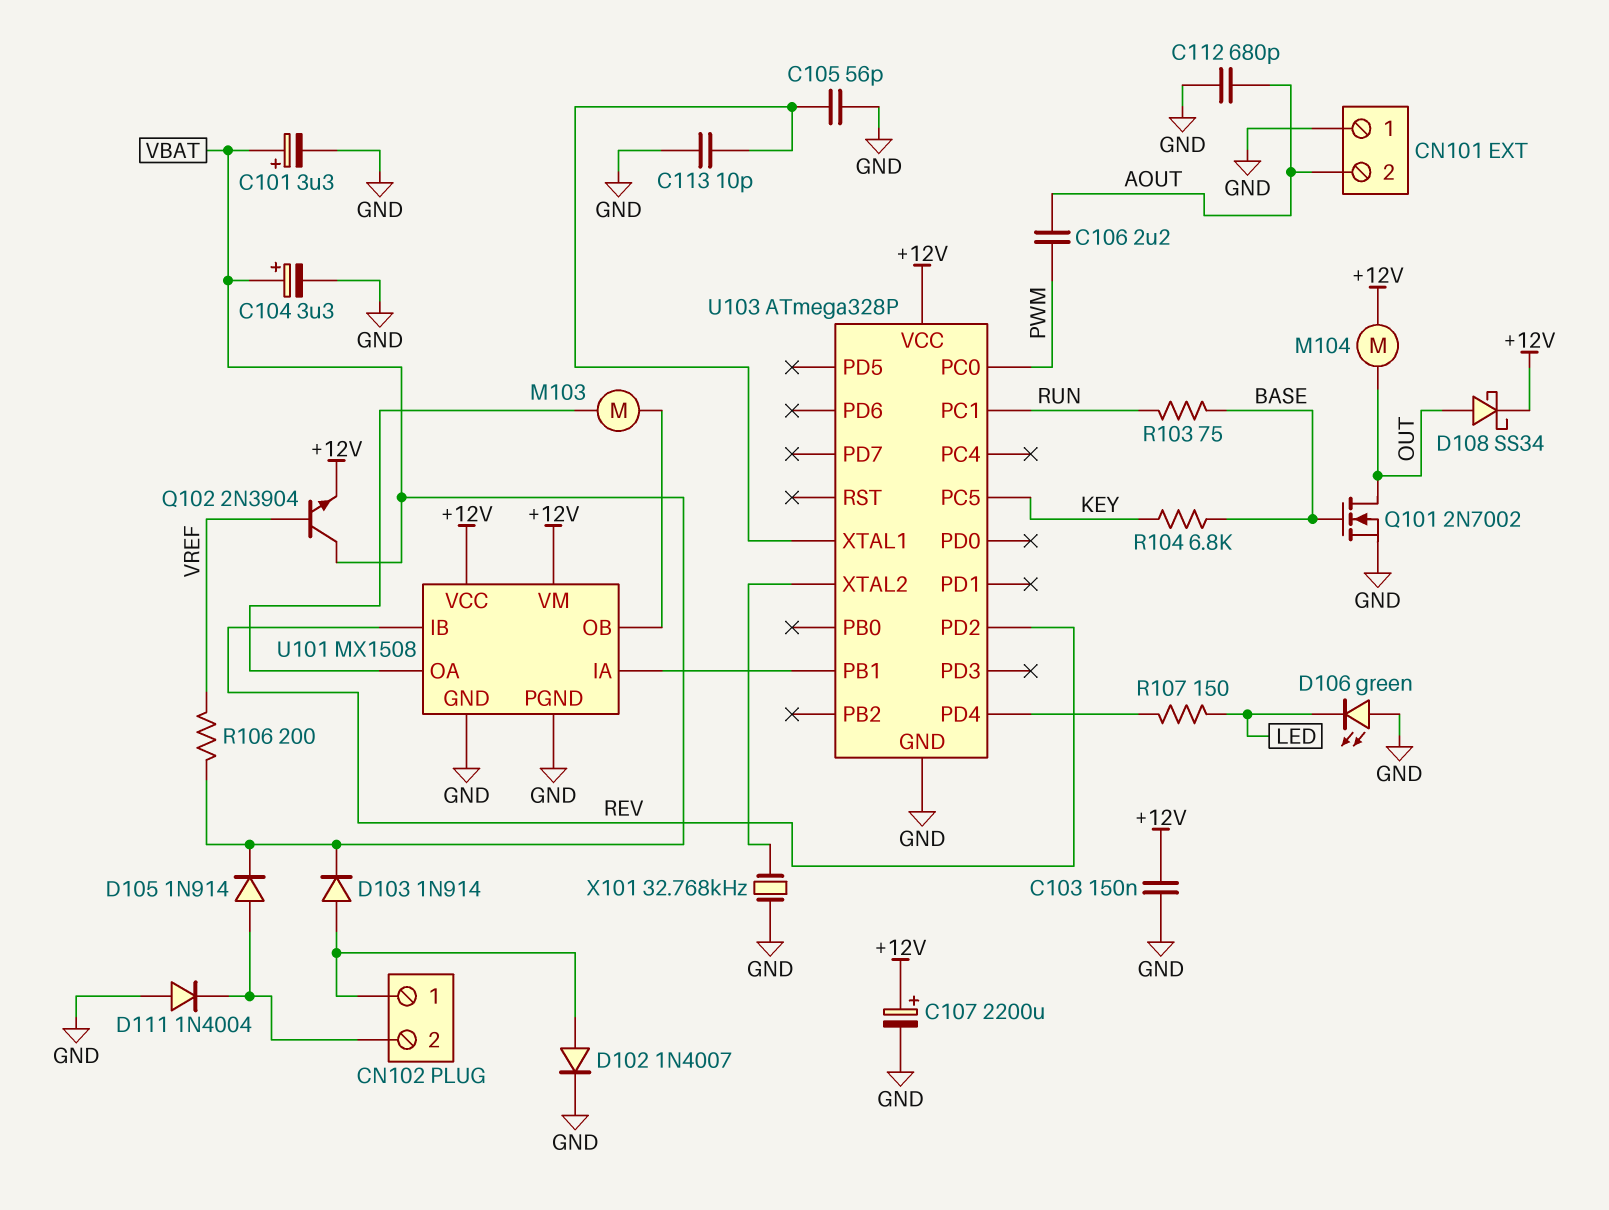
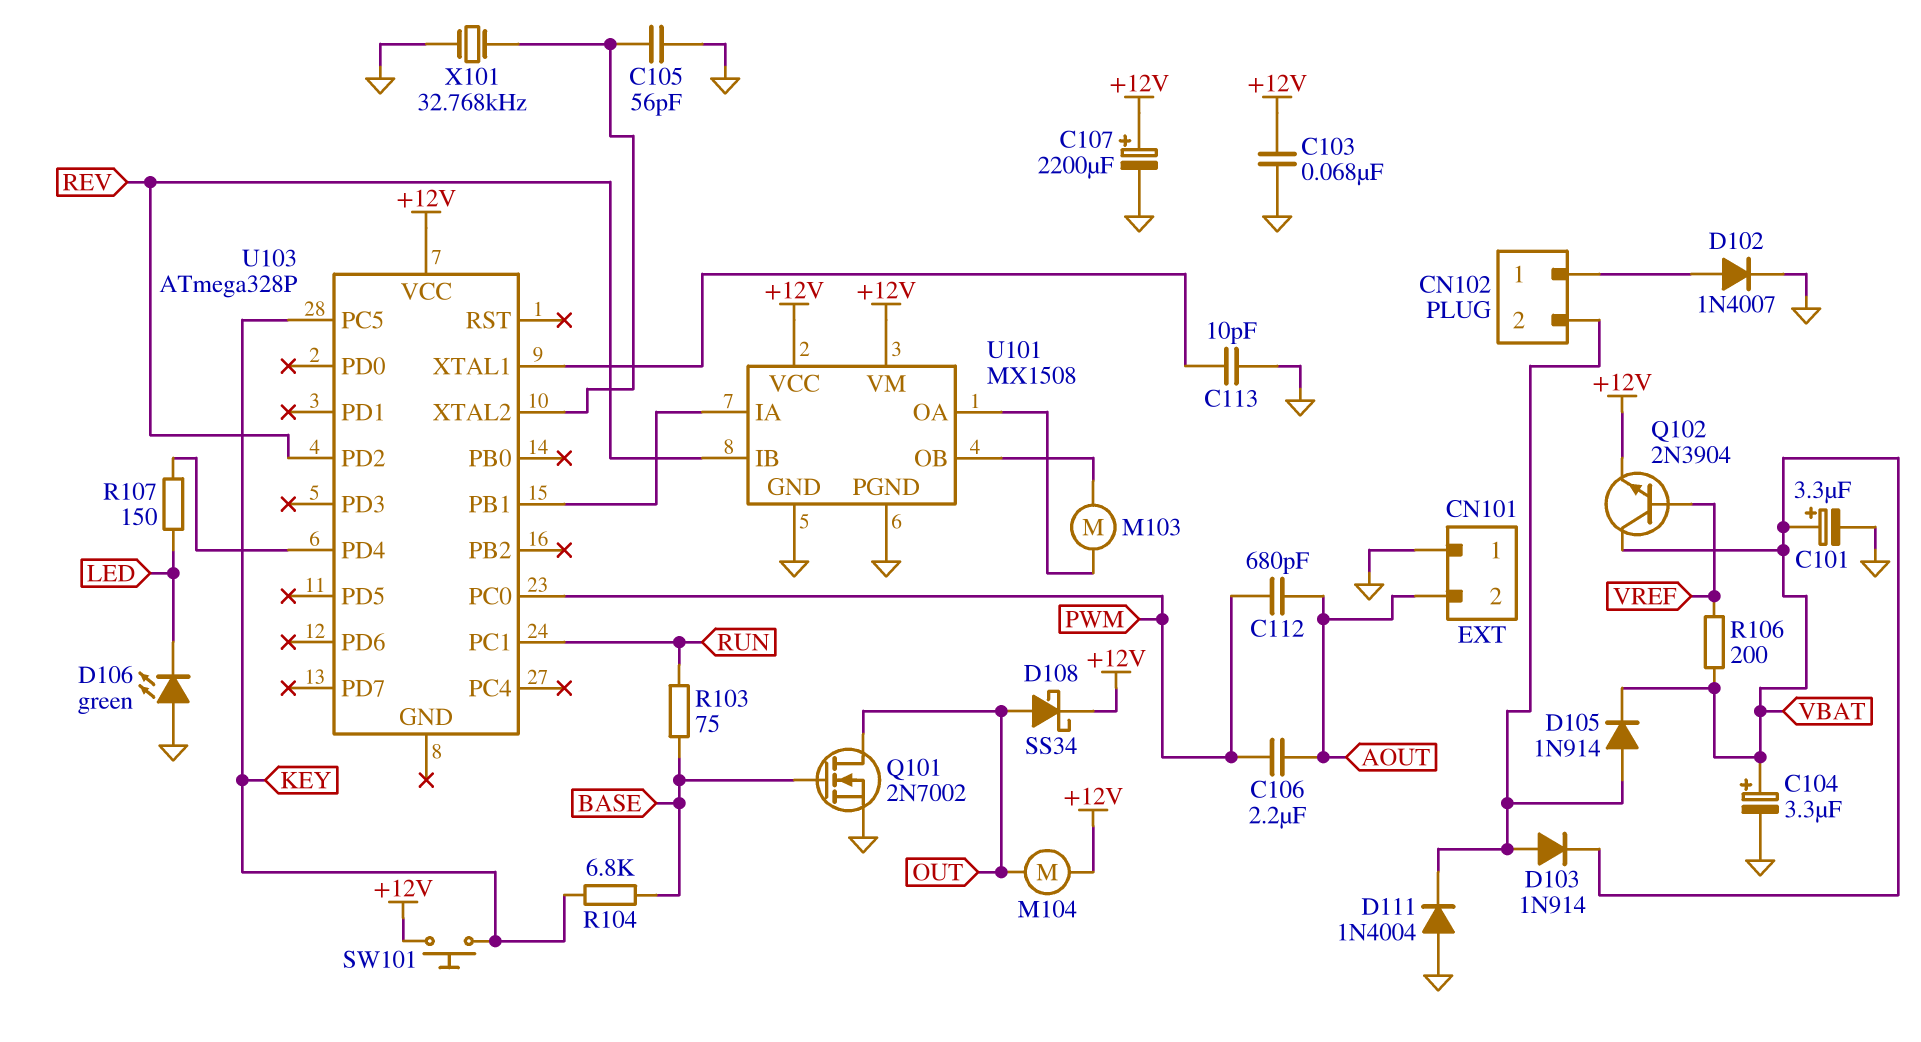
C103: 150nF (+12V, GND) -> 68nF (+12V, GND)
C105: 56pF (GND, U103/XTAL1) -> 56pF (GND, U103/XTAL2)
C112: 680pF (AOUT, GND) -> 680pF (AOUT, PWM)
D103: diode 1N914 (A CN102/1, K VBAT) -> diode 1N914 (A CN102/2, K VBAT)
SW101: none -> button (+12V, KEY)
U103 pin GND: GND -> none

